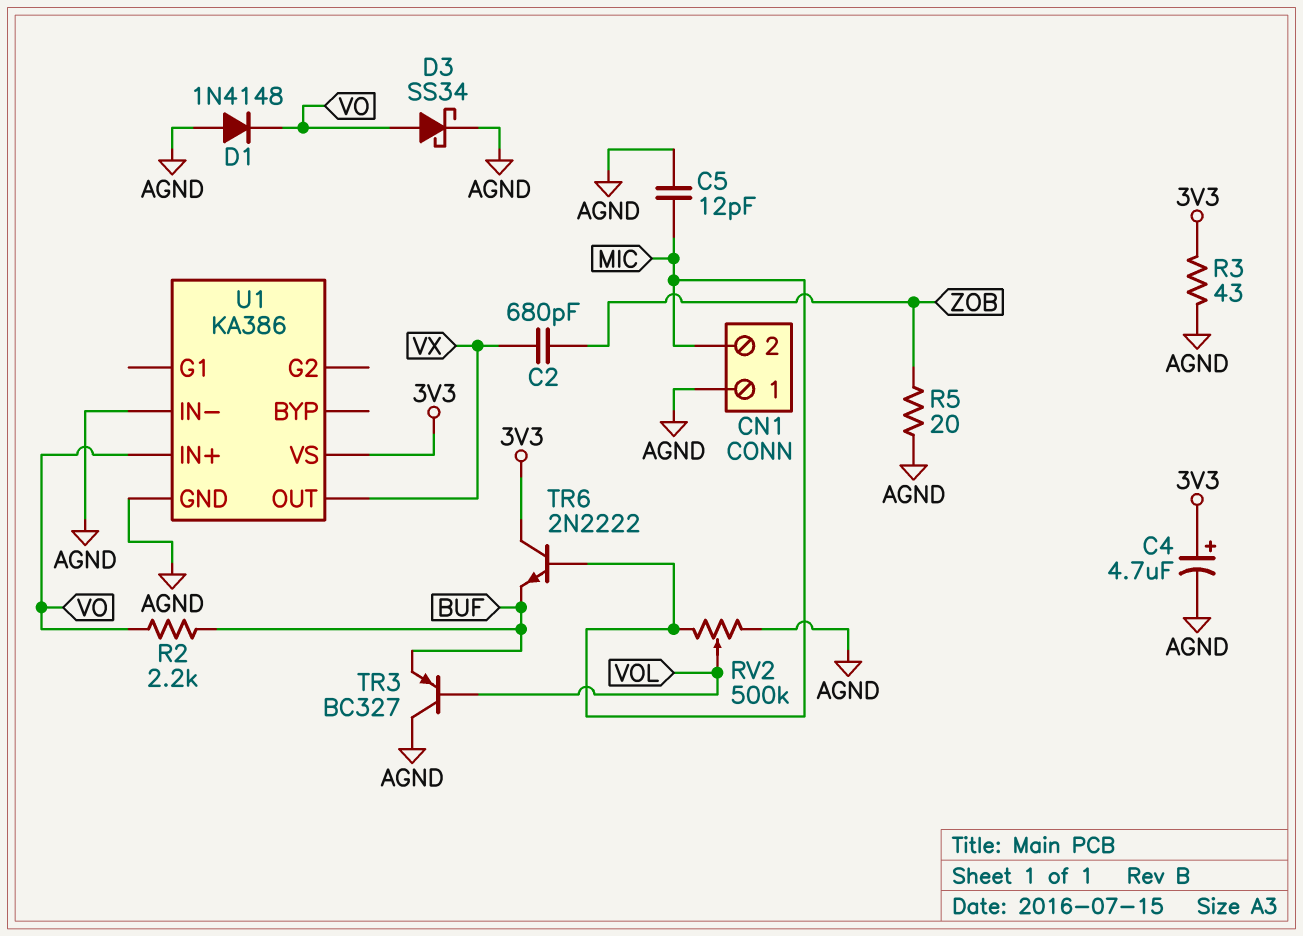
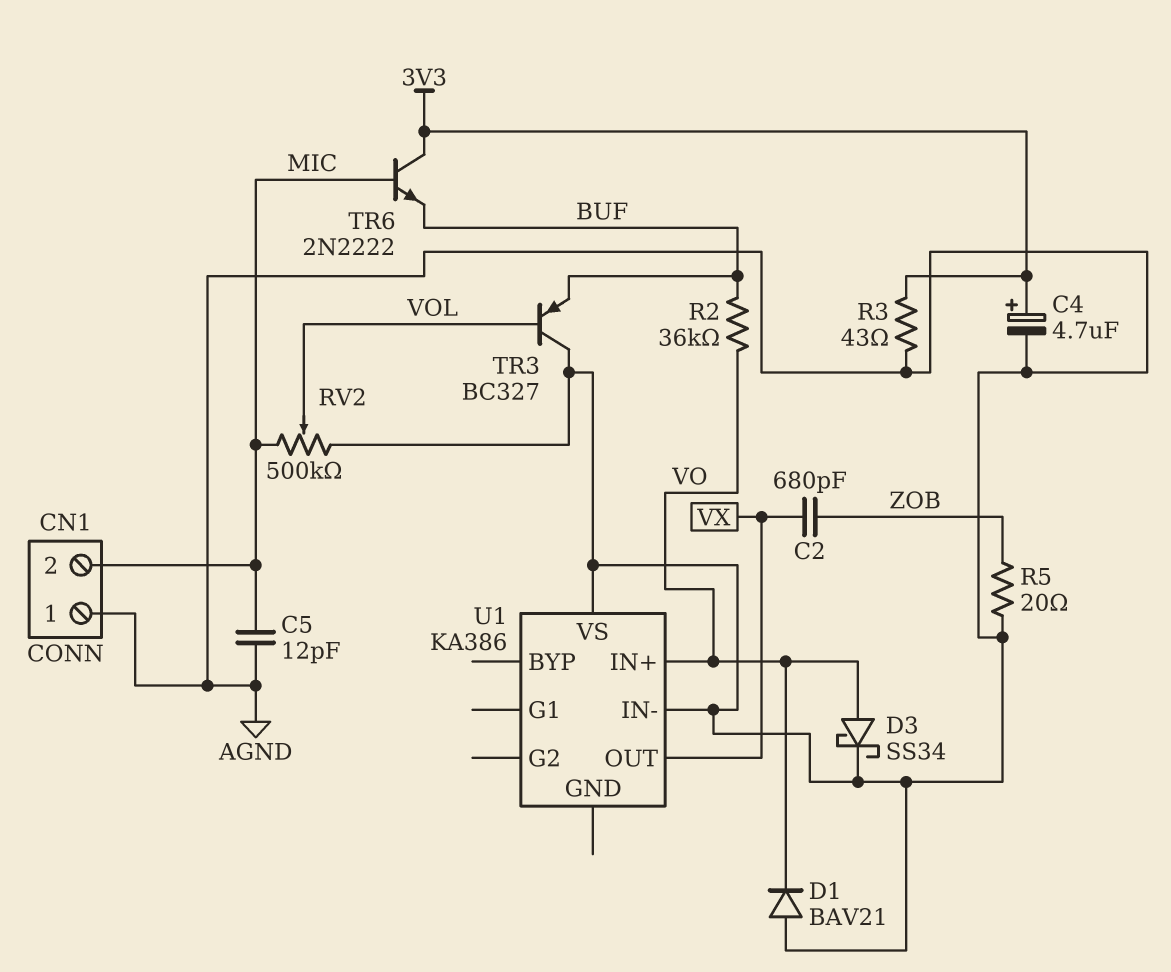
D1: diode 1N4148 (A AGND, K VO) -> diode BAV21 (A AGND, K VO)
R2: 2.2k (BUF, VO) -> 36k (BUF, VO)
U1 pin GND: AGND -> none
U1 pin VS: 3V3 -> AGND

